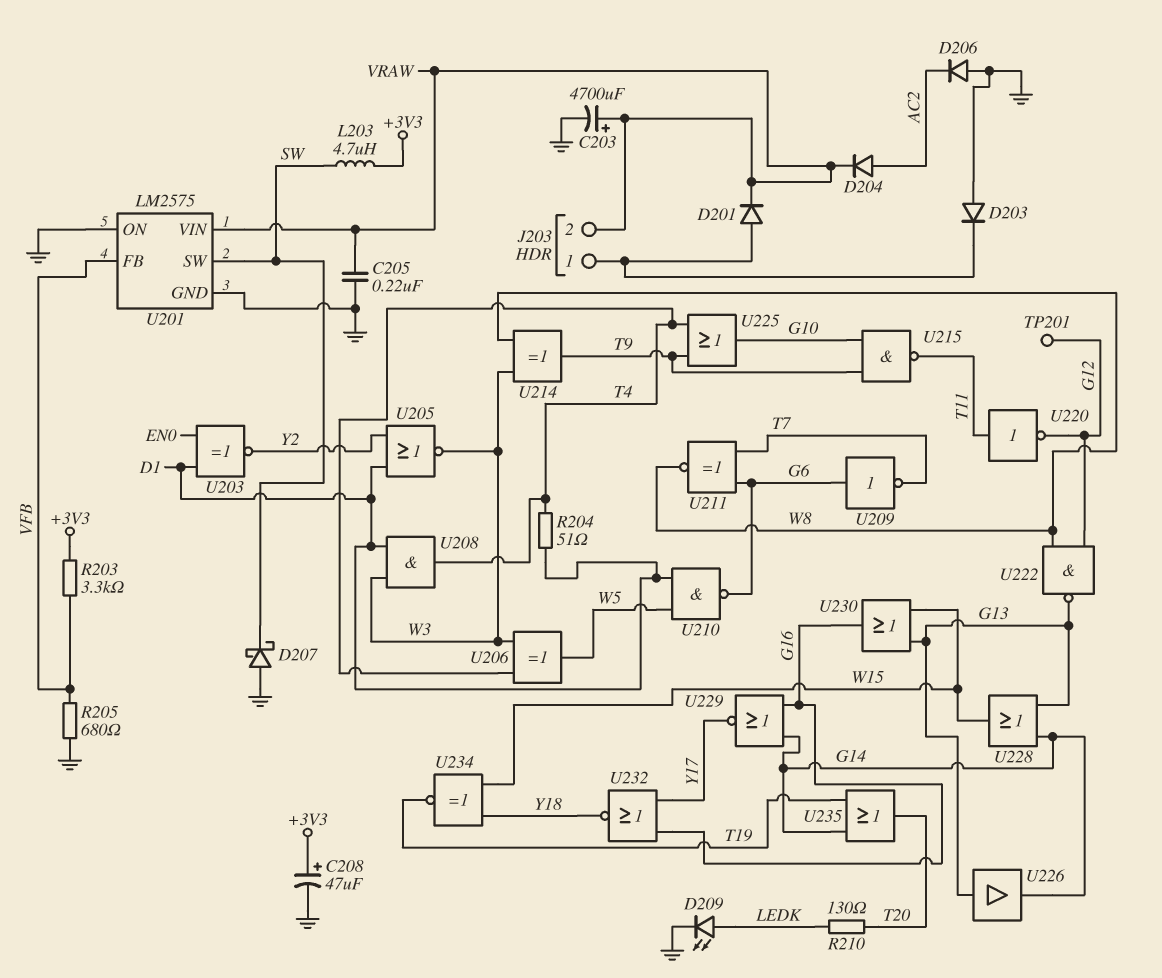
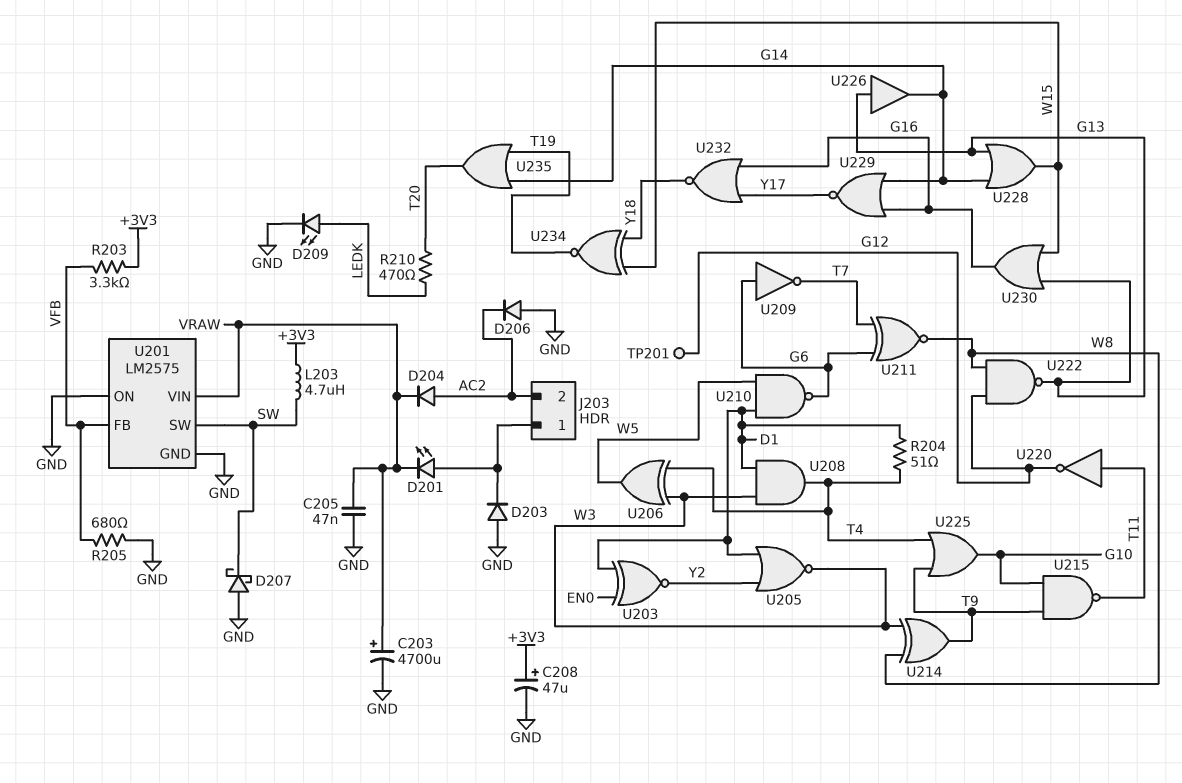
C205: 220nF (GND, VRAW) -> 47nF (GND, VRAW)
D201: diode (A J203/1, K VRAW) -> LED (A J203/1, K VRAW)
J203 pin 2: VRAW -> AC2
R210: 130 (LEDK, T20) -> 470 (LEDK, T20)

